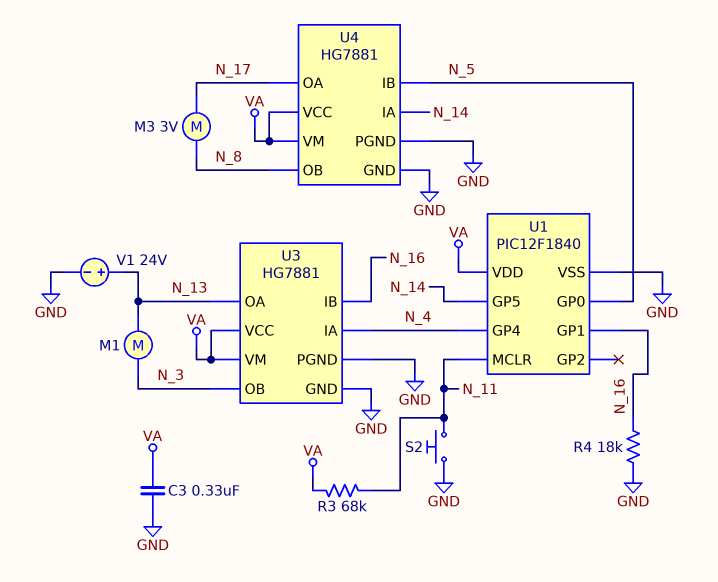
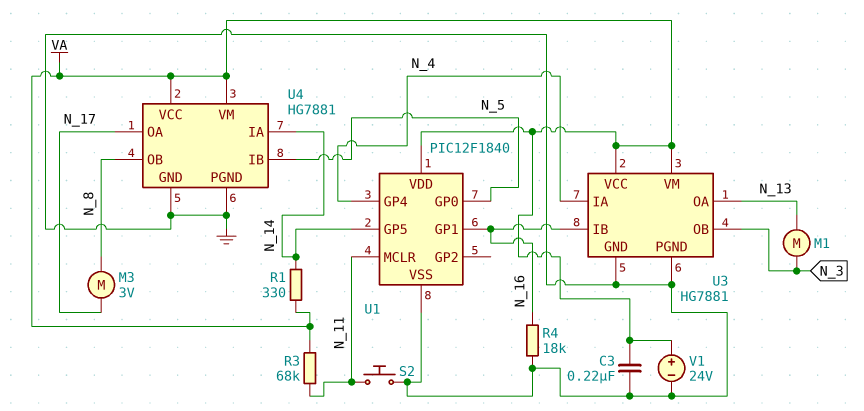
C3: 330nF (GND, VA) -> 220nF (GND, VA)
R1: none -> 330 (N_14, VA)
V1: 24V (plus N_13, minus GND) -> 24V (plus VA, minus GND)

